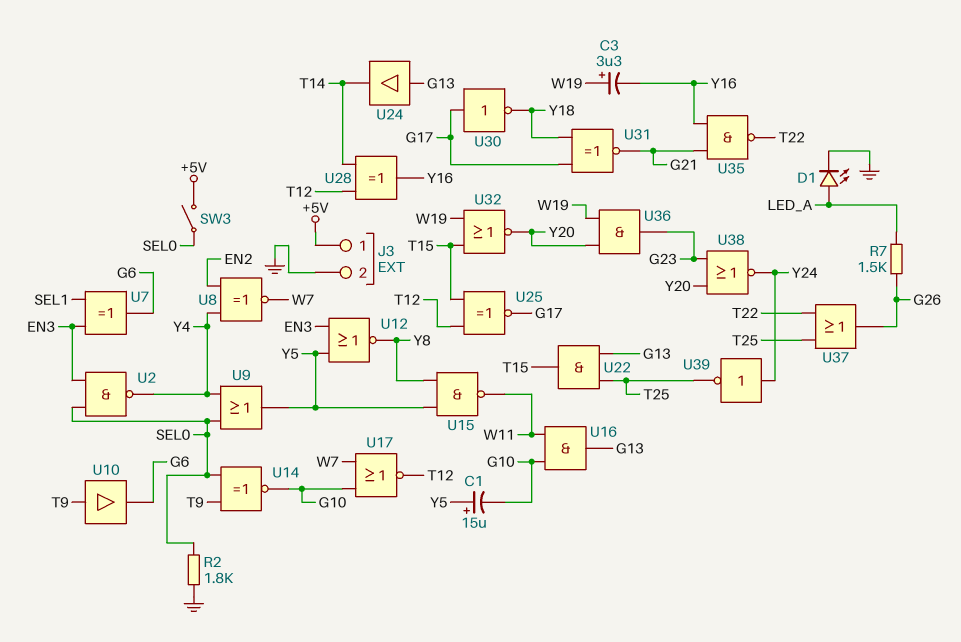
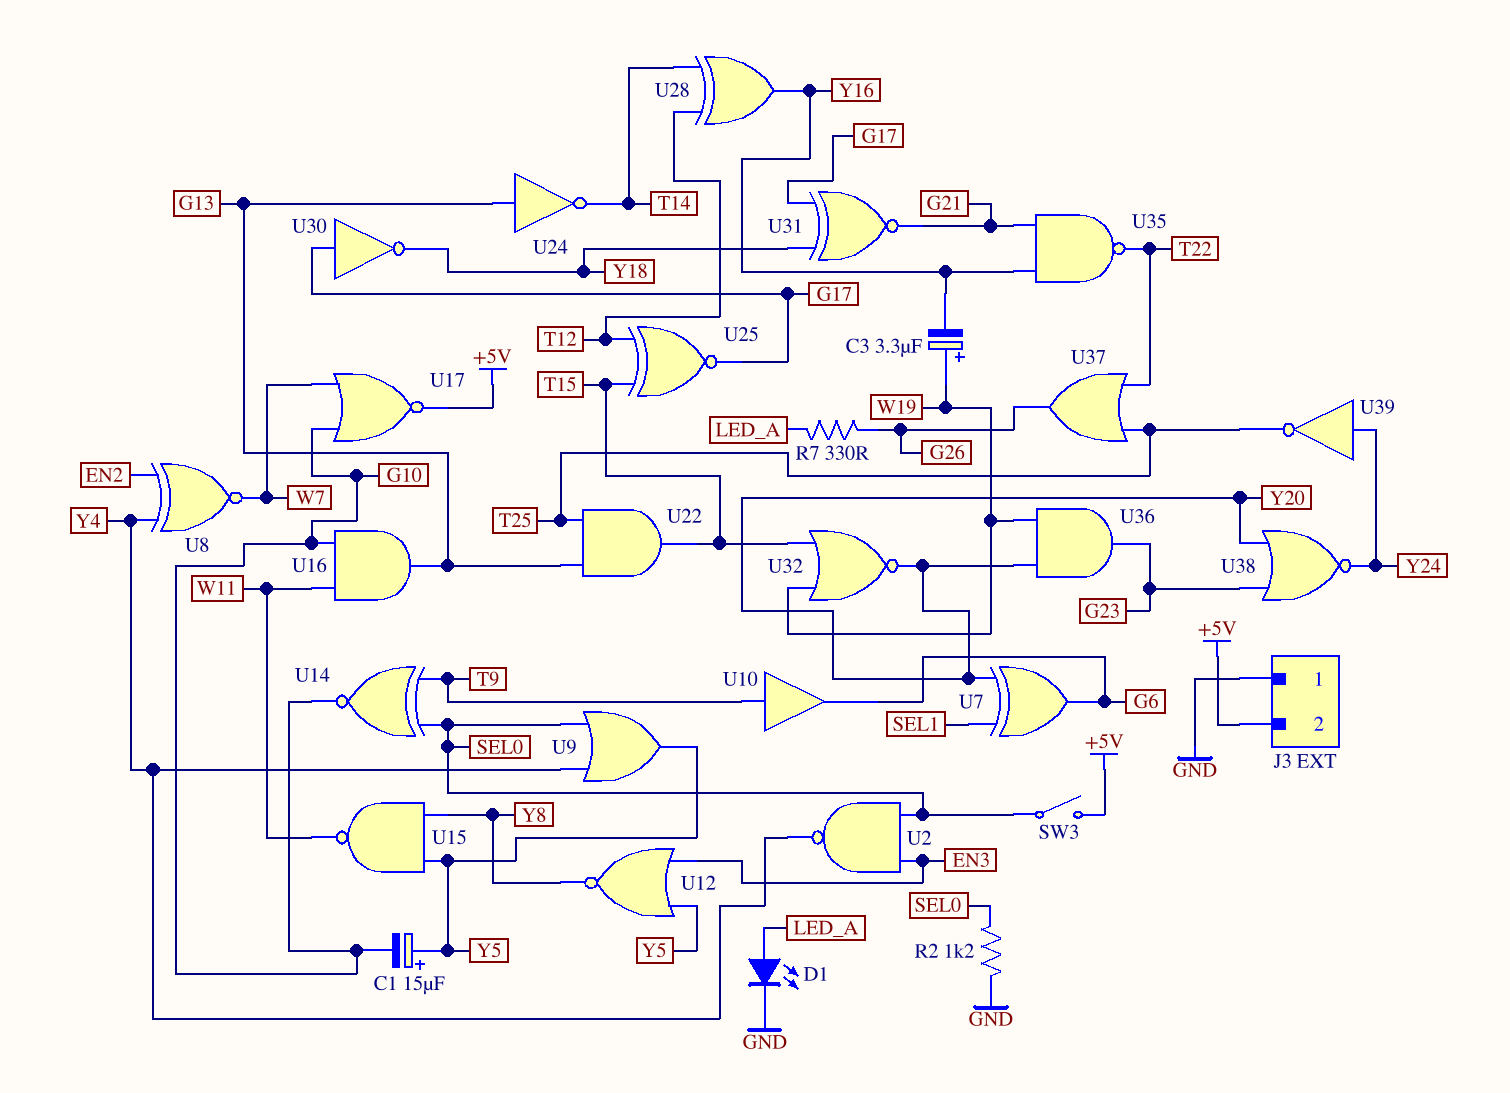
J3 pin 1: +5V -> GND
J3 pin 2: GND -> +5V
R2: 1.8k (GND, SEL0) -> 1.2k (GND, SEL0)
R7: 1.5k (G26, LED_A) -> 330 (G26, LED_A)
U7: XOR (in EN3, in SEL1, out G6) -> XOR (in SEL1, in Y20, out G6)
U17: NOR (in G10, in W7, out T12) -> NOR (in G10, in W7, out +5V)
U24: buffer (in G13, out T14) -> NOT (in G13, out T14)

